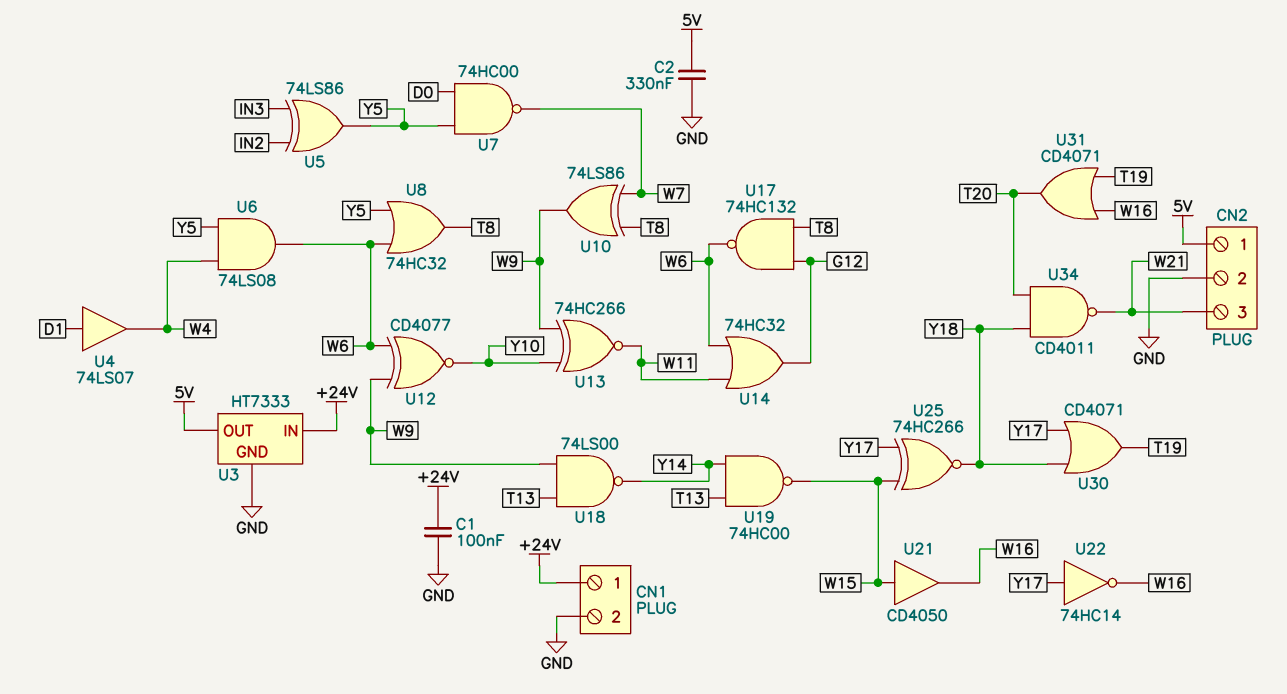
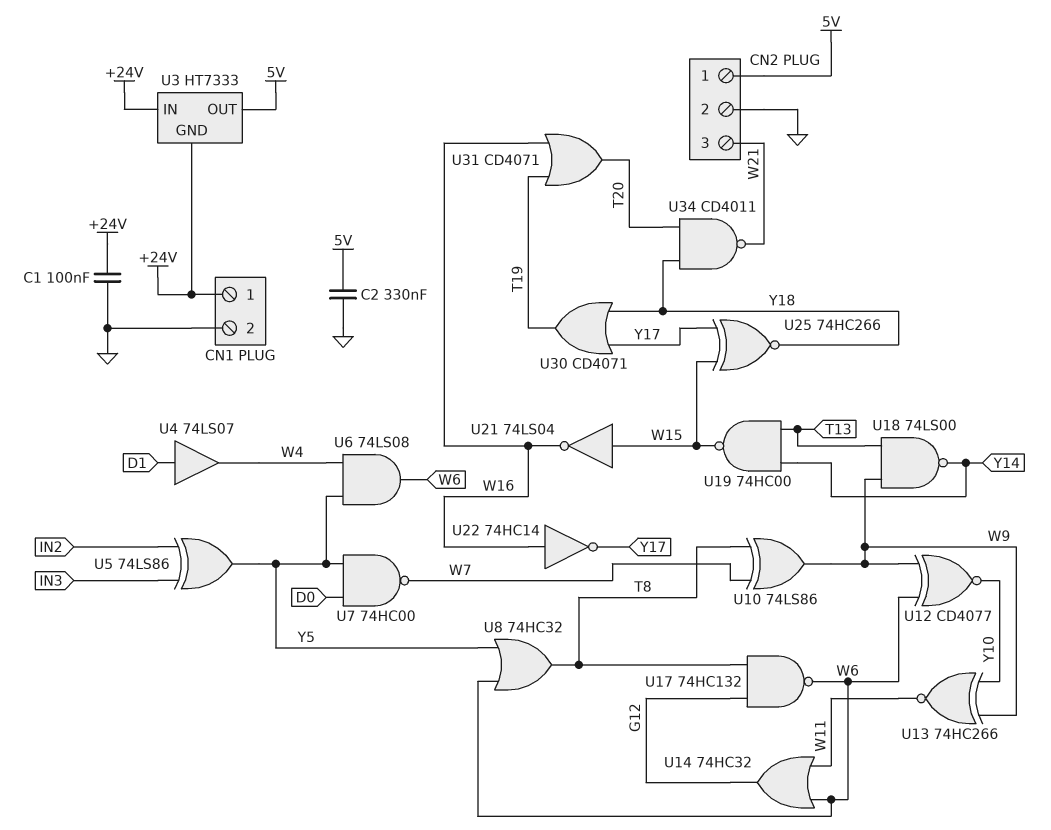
U3 pin GND: GND -> +24V
U21: buffer CD4050 (in W15, out W16) -> NOT 74LS04 (in W15, out W16)
U22: NOT 74HC14 (in Y17, out W16) -> NOT 74HC14 (in W16, out Y17)

